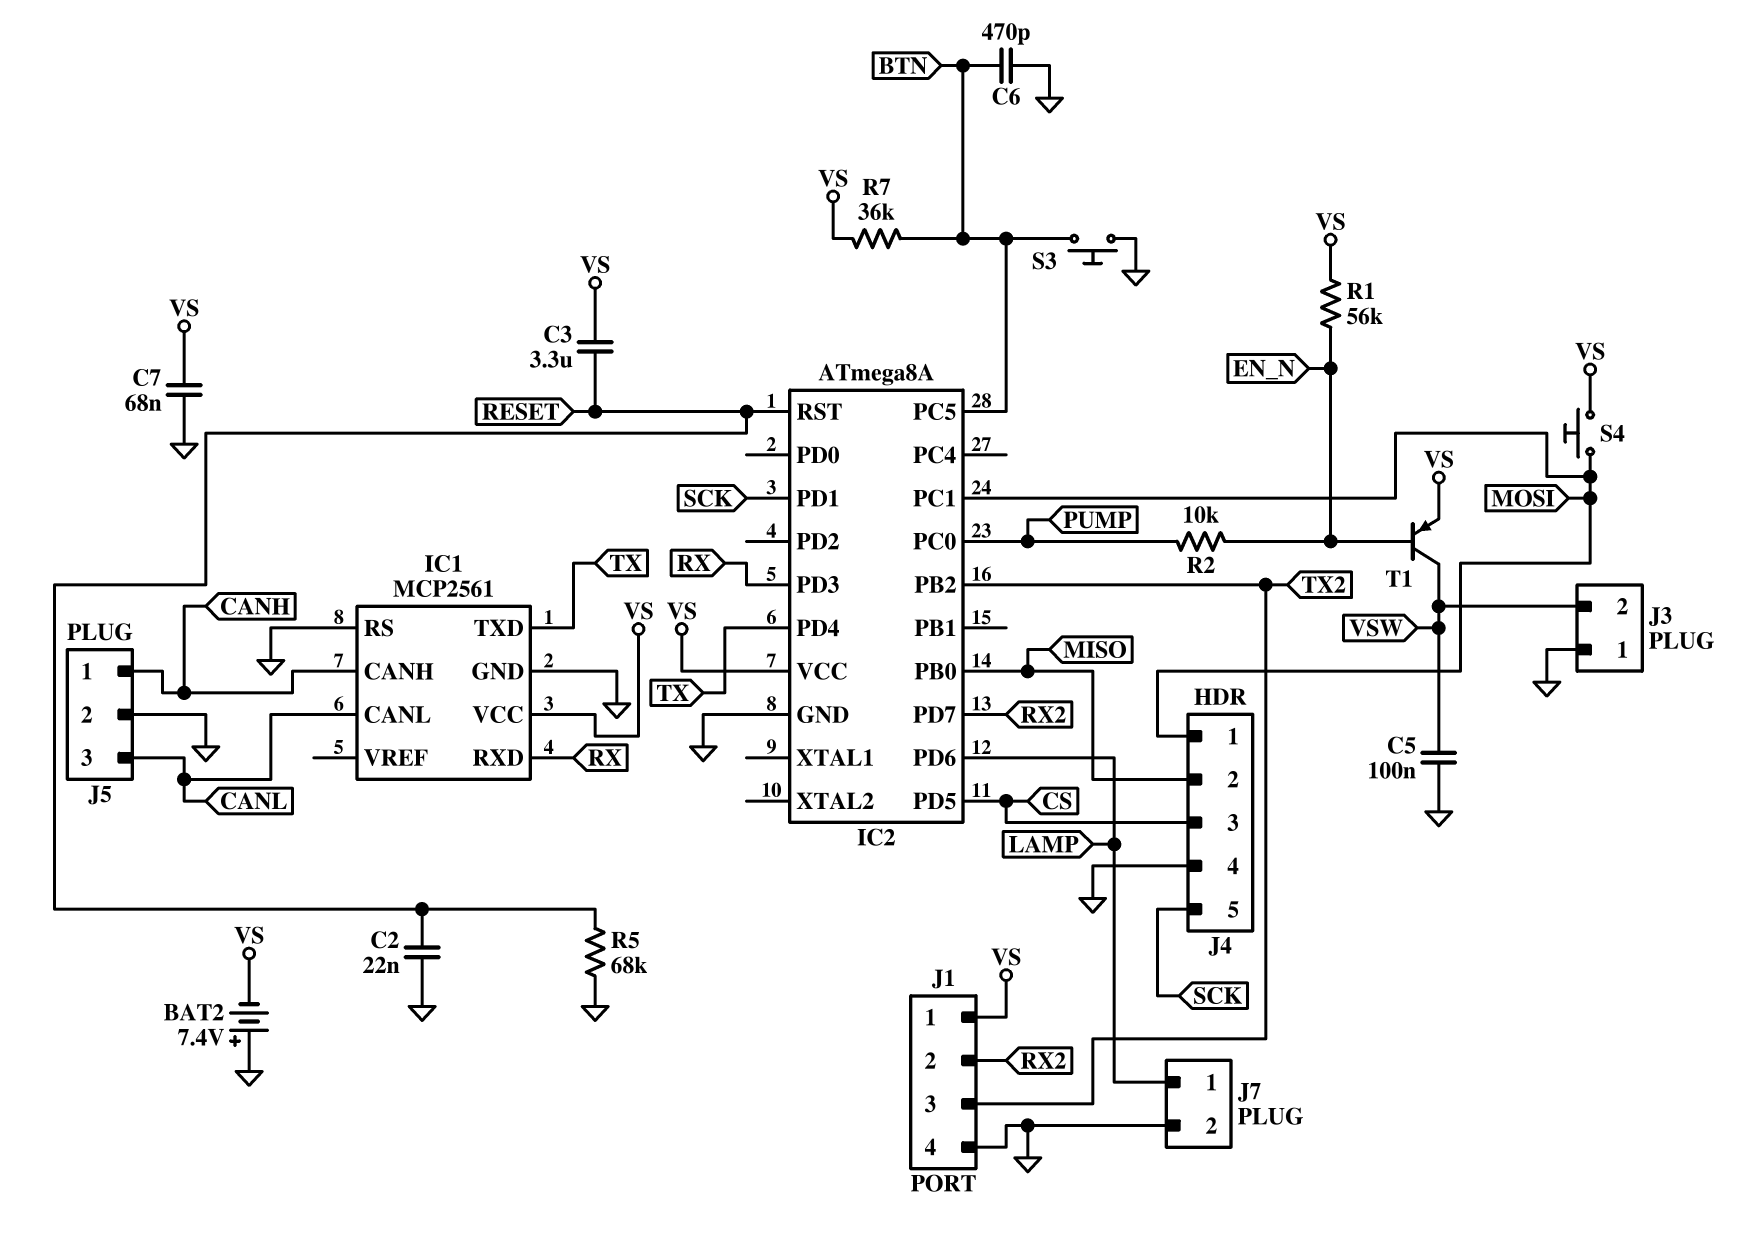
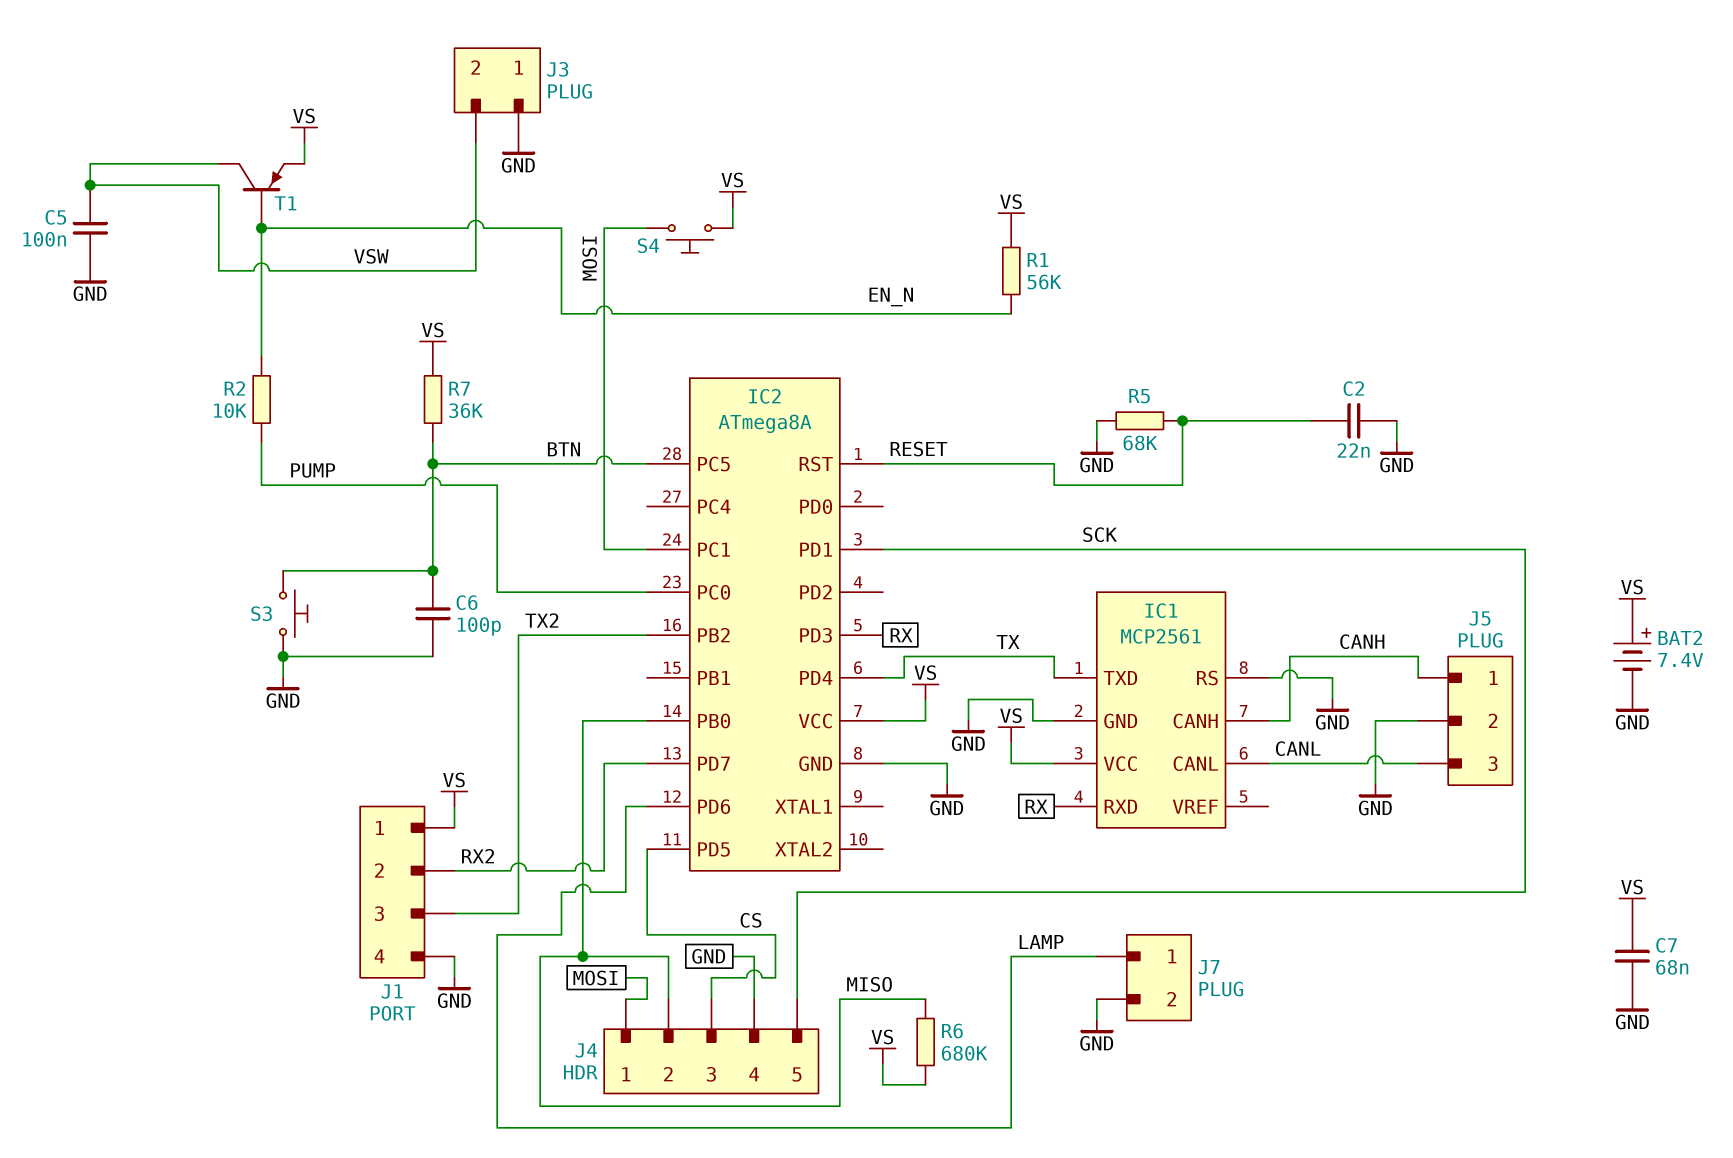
BAT2: 7.4V (plus GND, minus VS) -> 7.4V (plus VS, minus GND)
C3: 3.3uF (RESET, VS) -> none
C6: 470pF (BTN, GND) -> 100pF (BTN, GND)
R6: none -> 680k (MISO, VS)

